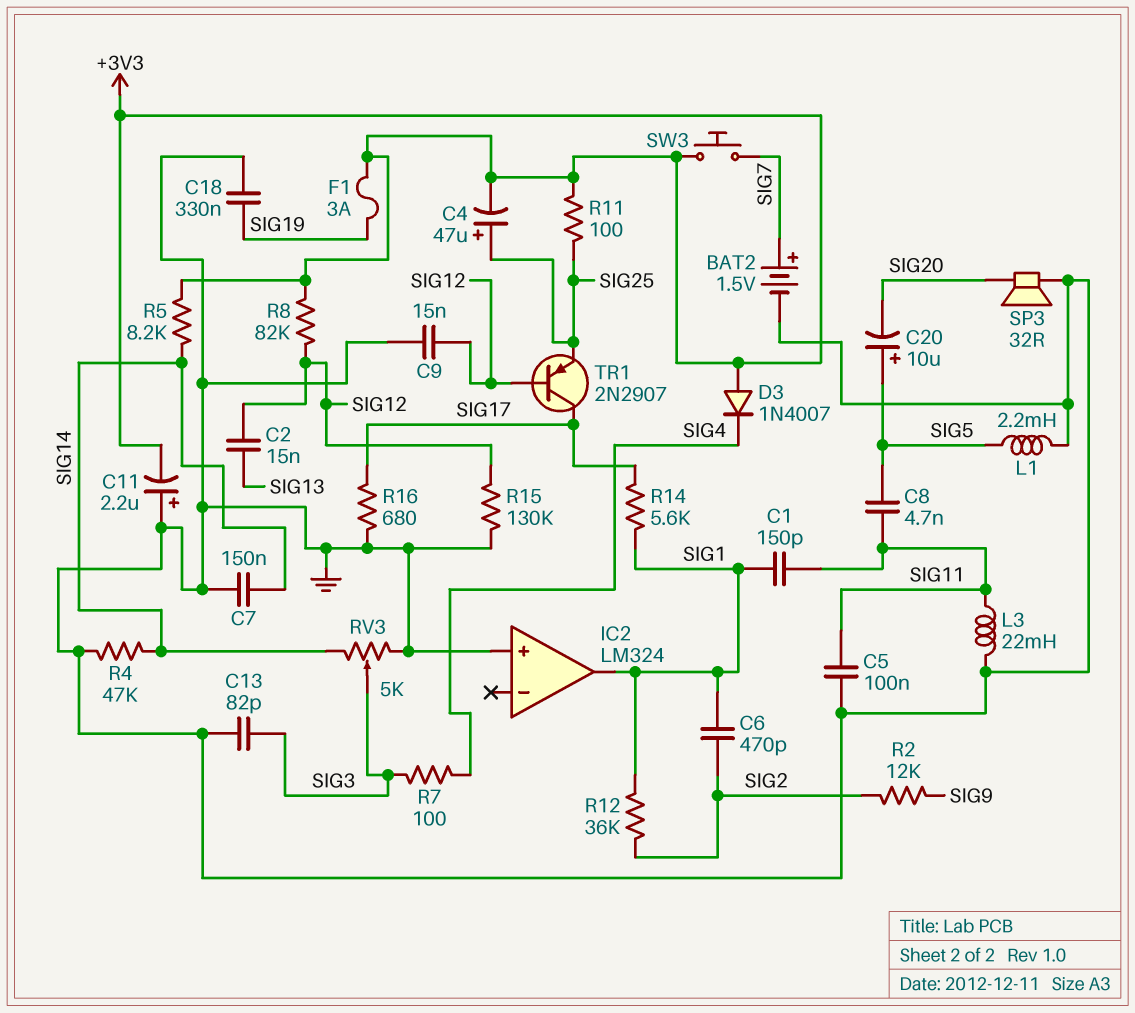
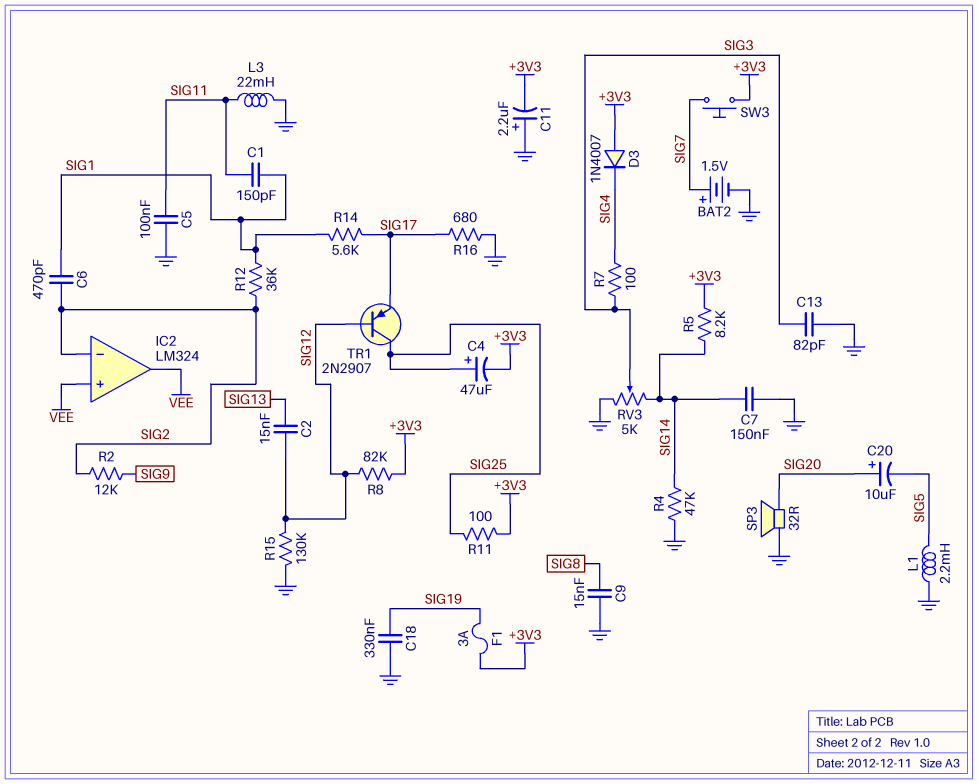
C8: 4.7nF (SIG5, SIG11) -> none
C9: 15nF (GND, SIG12) -> 15nF (GND, SIG8)
C20: 10uF (plus SIG5, minus SIG20) -> 10uF (plus SIG20, minus SIG5)
IC2 pin in+: GND -> VEE
IC2 pin in-: none -> SIG2
IC2 pin out: SIG1 -> VEE
TR1: PNP 2N2907 (B SIG12, C SIG17, E SIG25) -> PNP 2N2907 (B SIG12, C SIG25, E SIG17)

